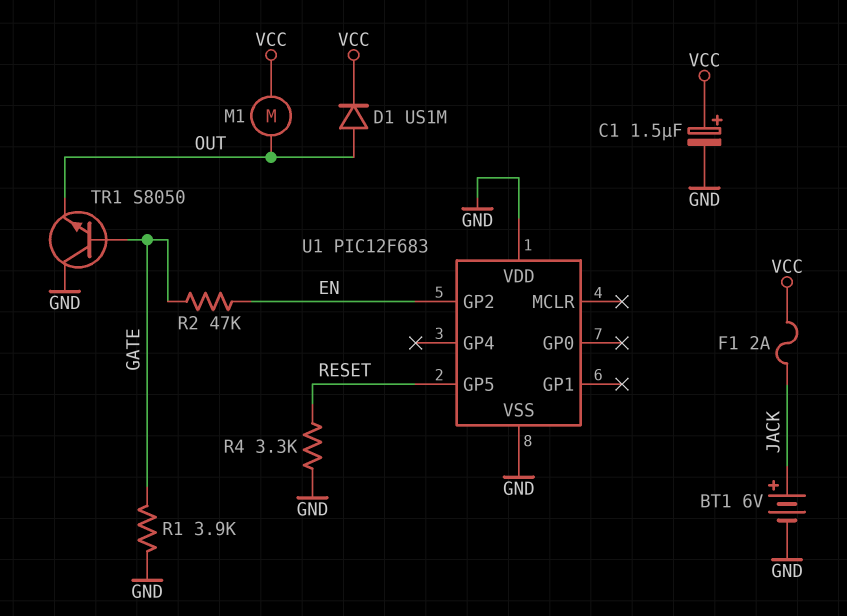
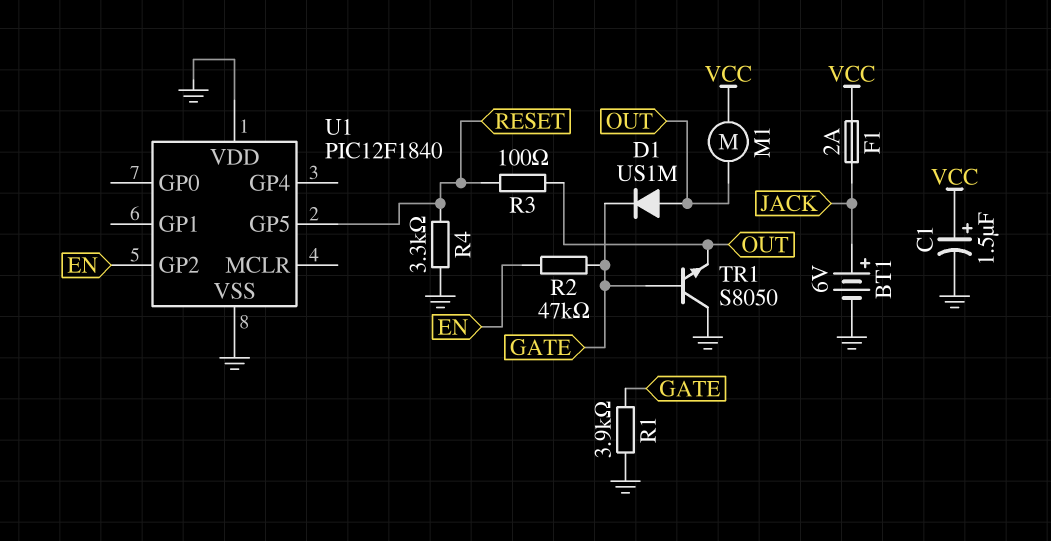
D1: diode US1M (A OUT, K VCC) -> diode US1M (A OUT, K GATE)
R3: none -> 100 (OUT, RESET)
U1: PIC12F683 -> PIC12F1840

